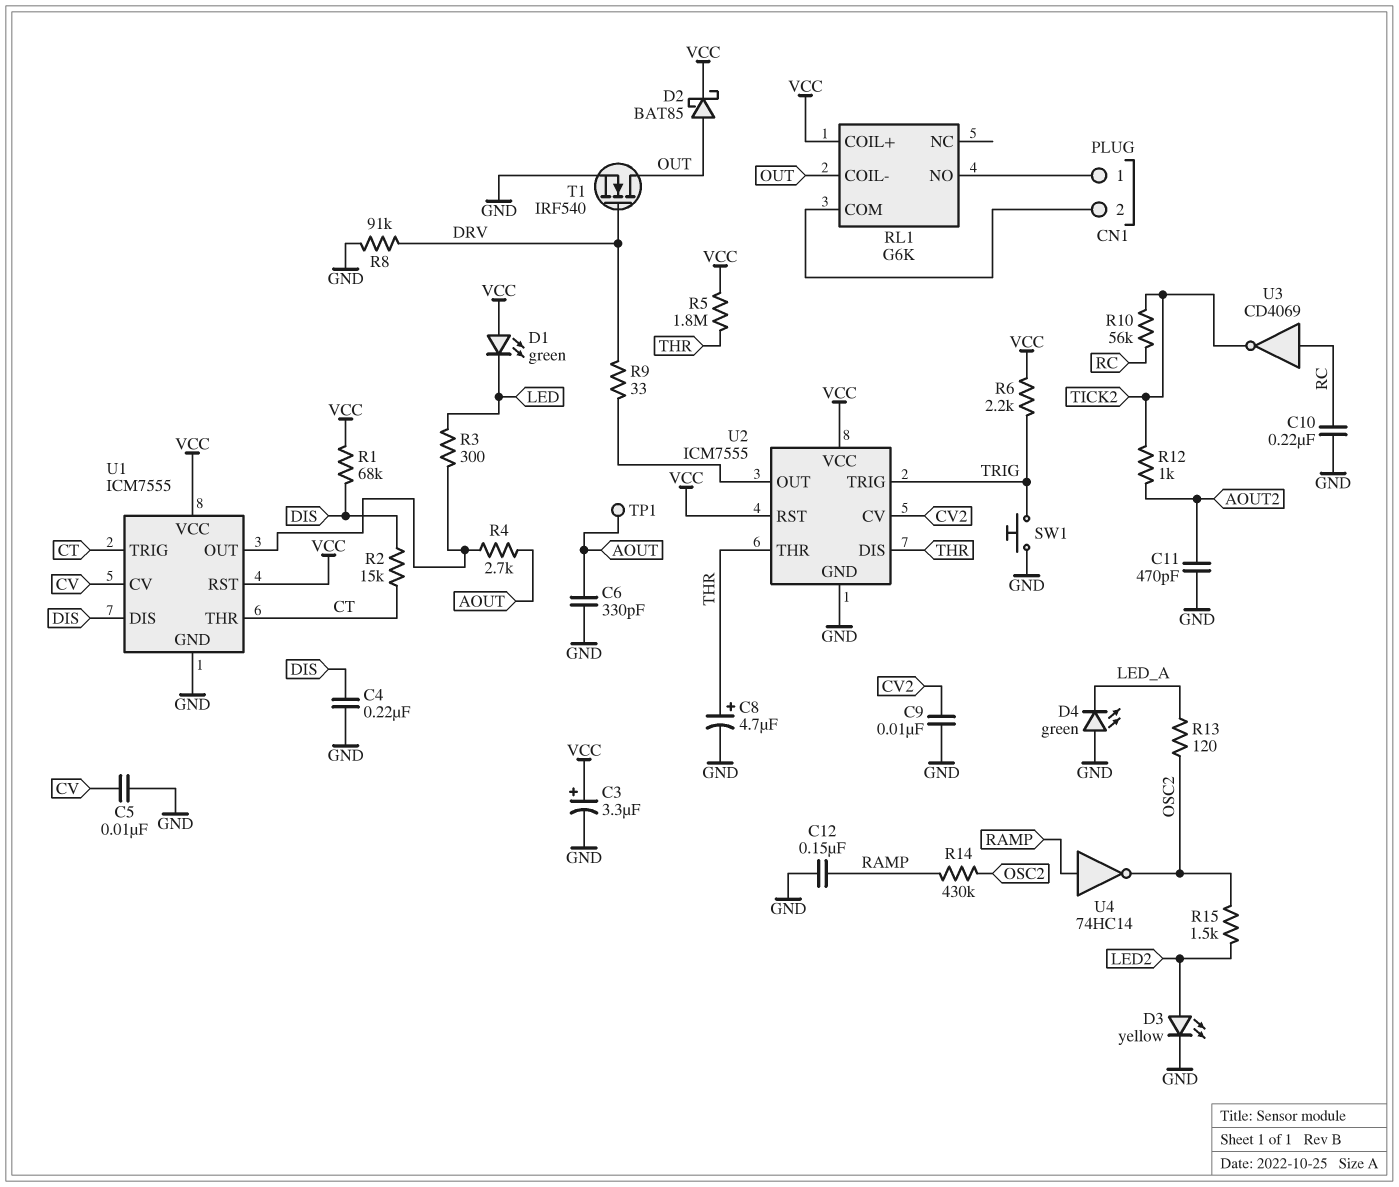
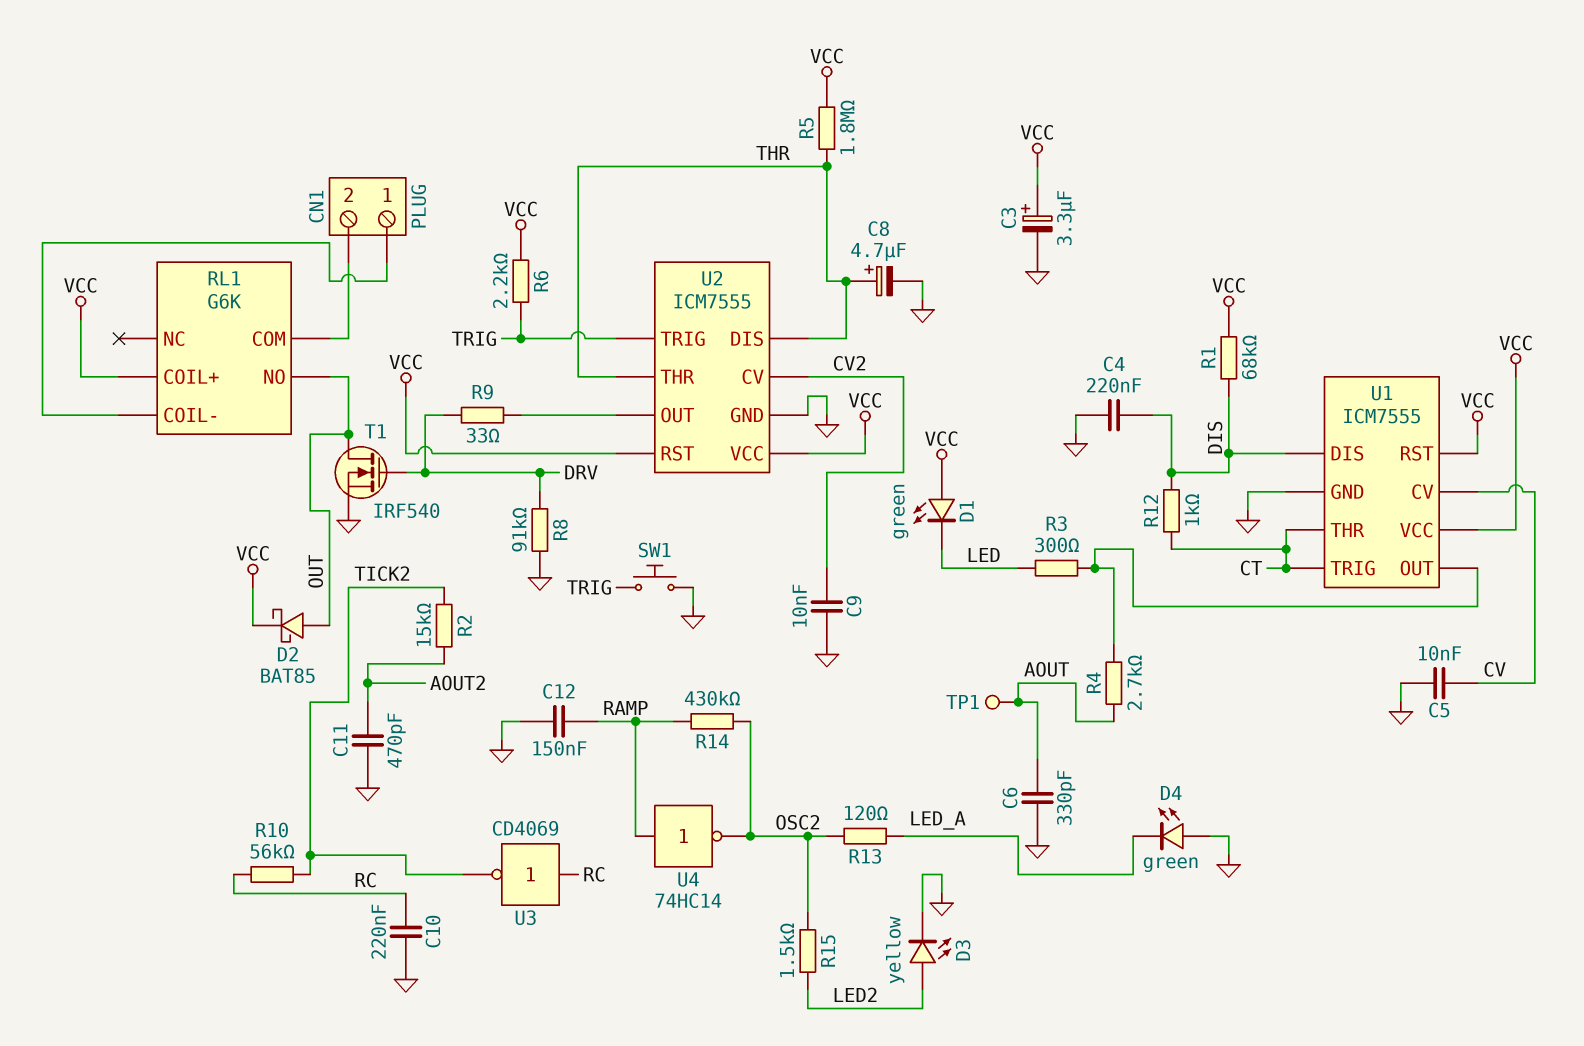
R2: 15k (CT, DIS) -> 15k (AOUT2, TICK2)
R12: 1k (AOUT2, TICK2) -> 1k (CT, DIS)
RL1 pin COIL-: OUT -> CN1/1
RL1 pin NO: CN1/1 -> OUT

